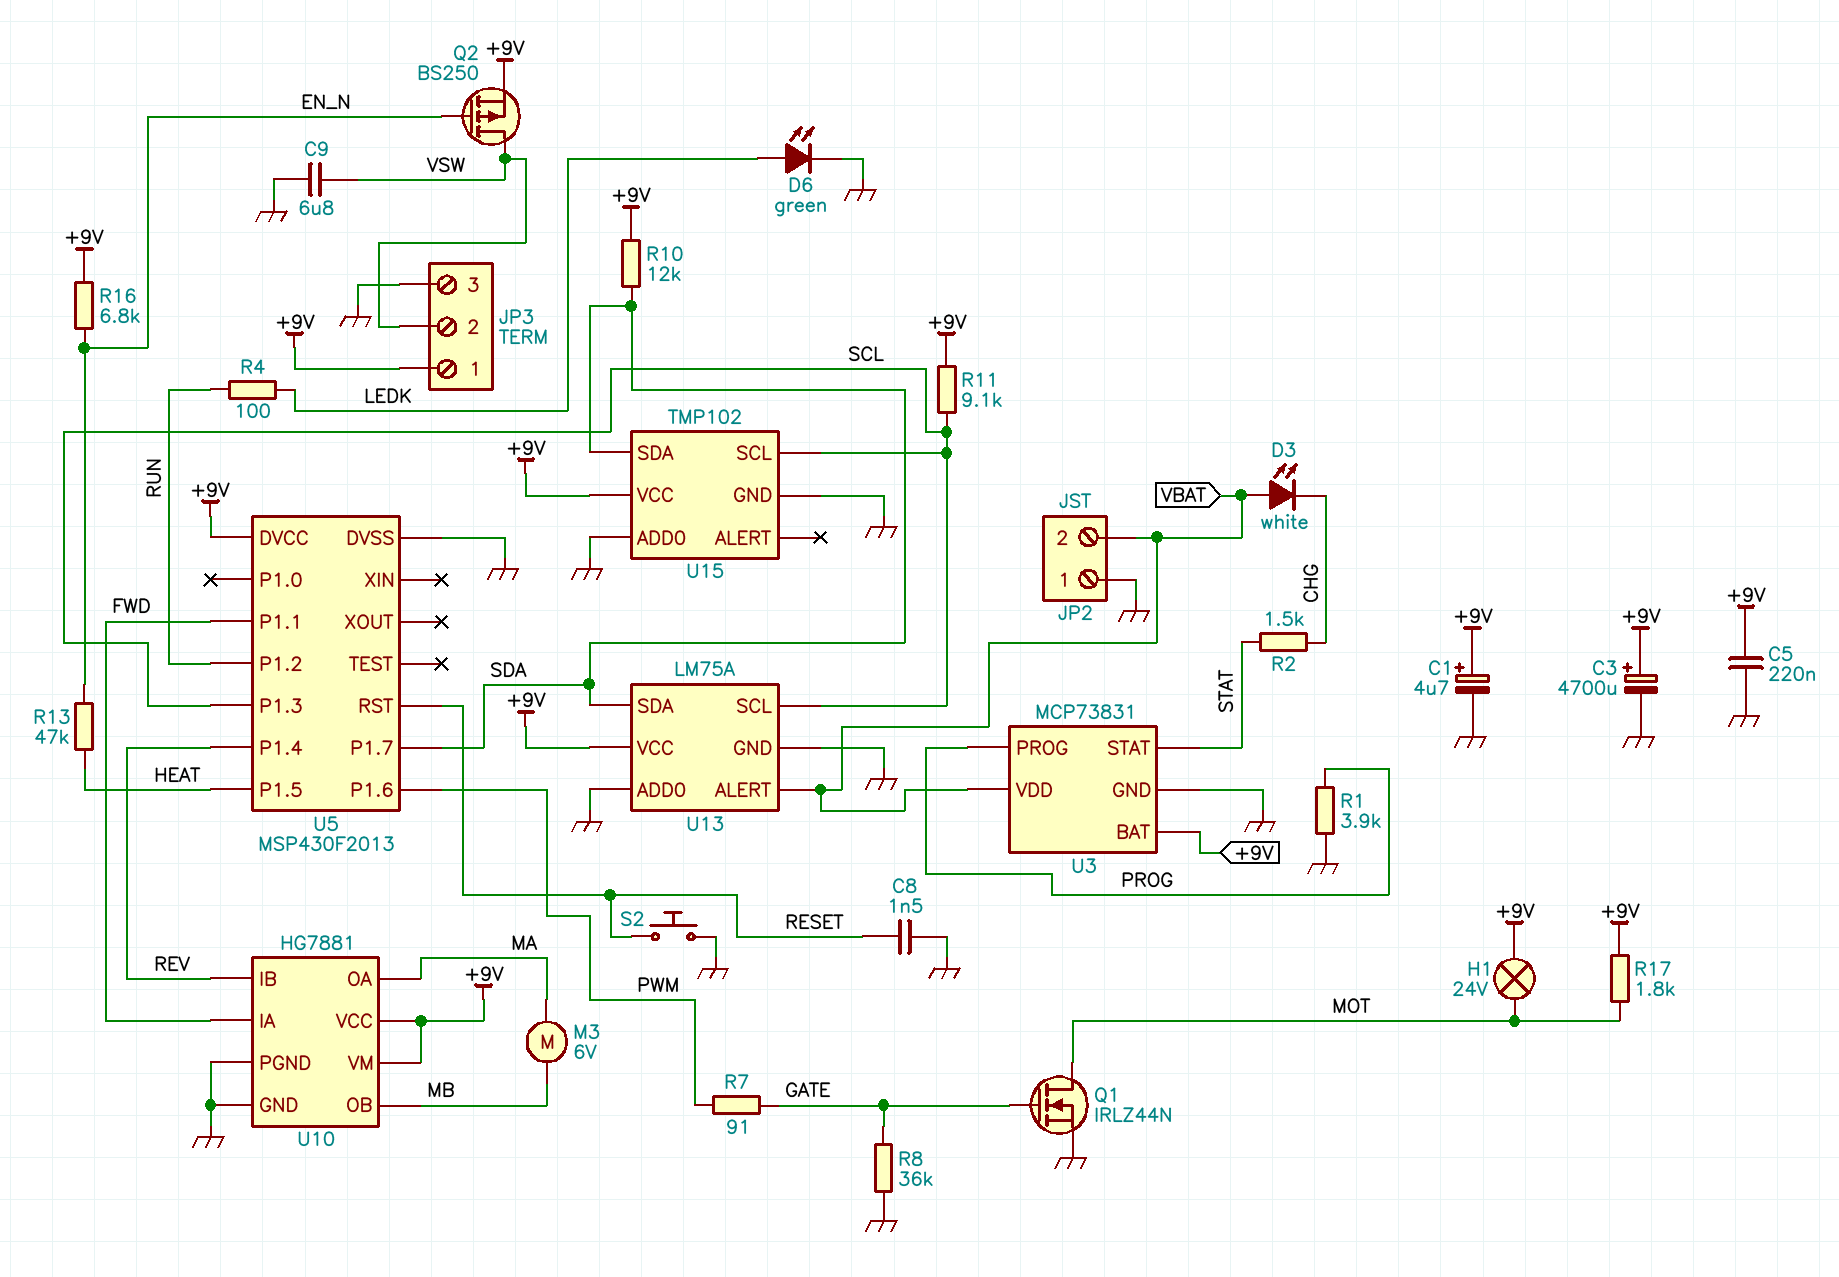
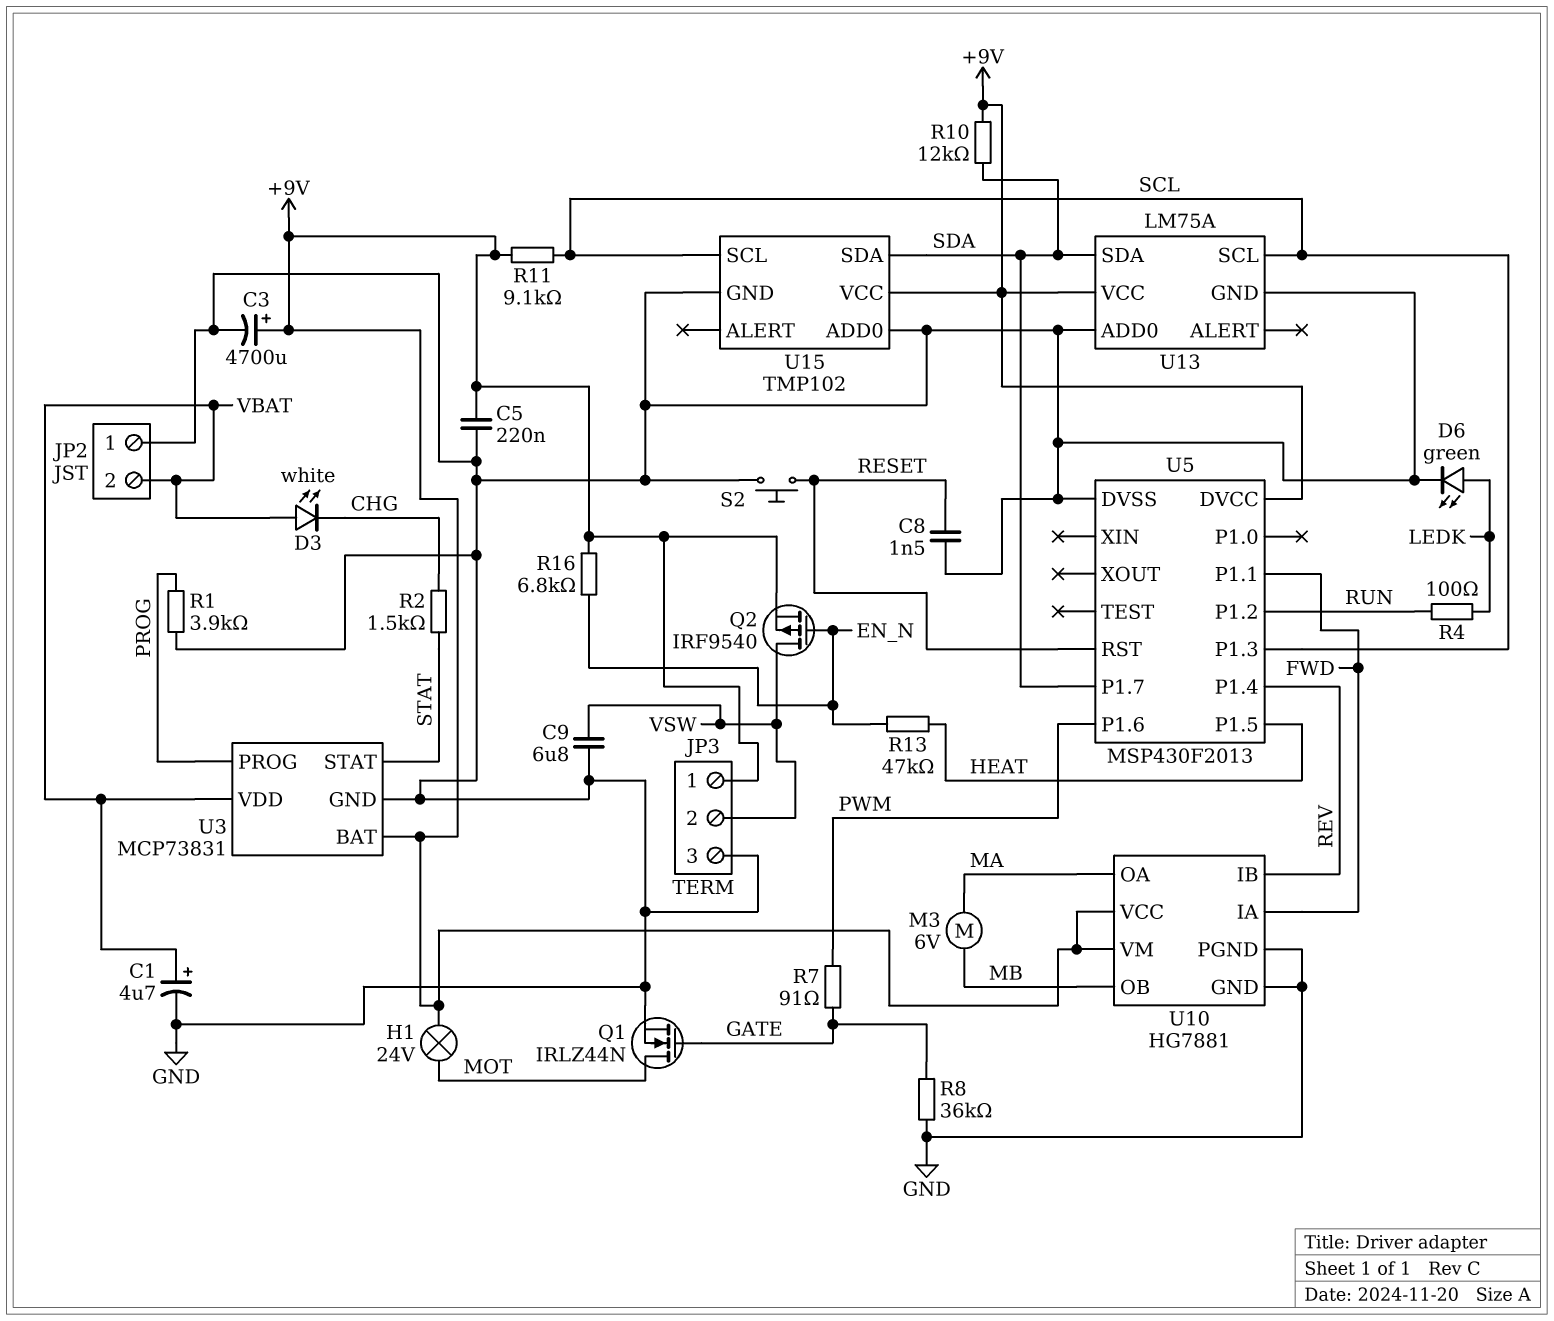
C1: 4.7uF (plus +9V, minus GND) -> 4.7uF (plus VBAT, minus GND)
Q2: PMOS BS250 (G EN_N, D VSW, S +9V) -> PMOS IRF9540 (G EN_N, D VSW, S +9V)
R17: 1.8k (+9V, MOT) -> none
U13 pin ALERT: VBAT -> none

